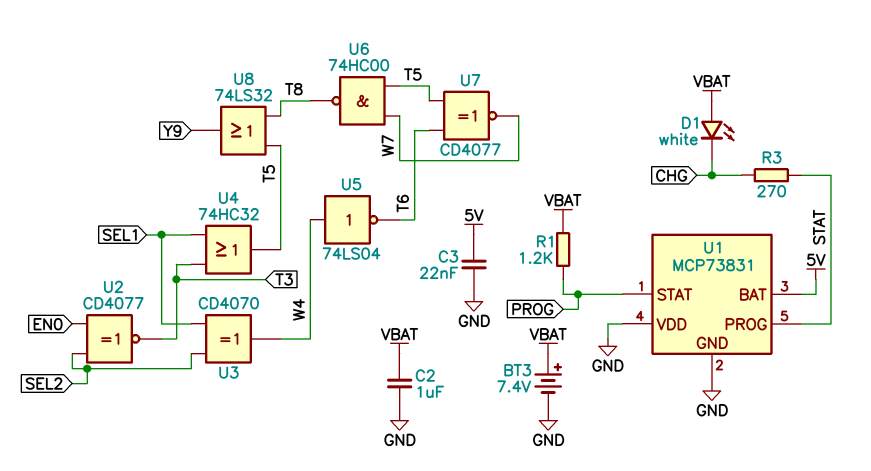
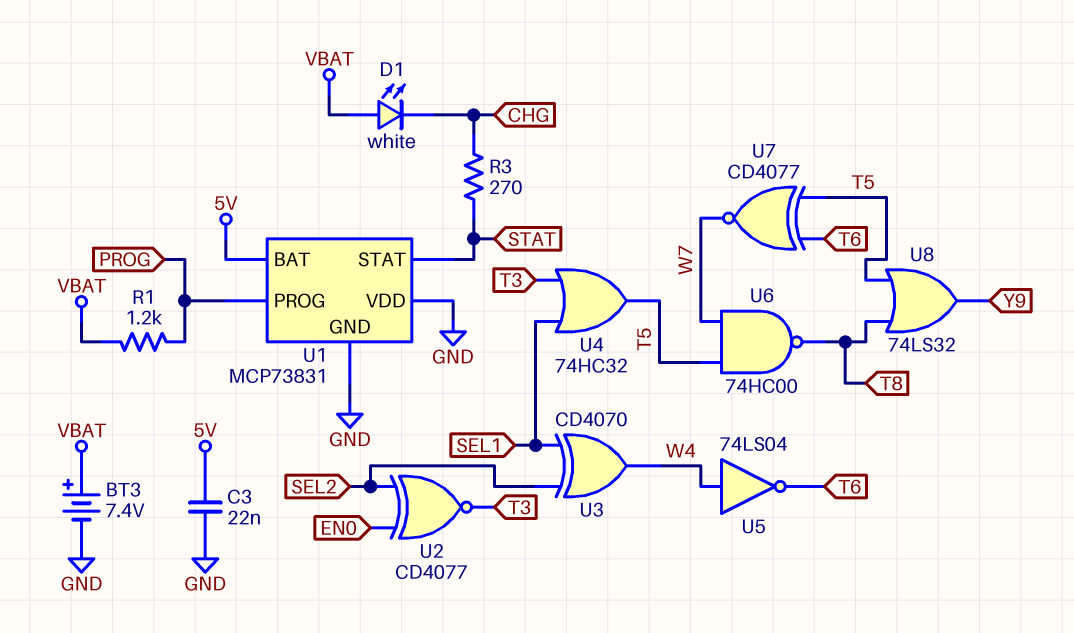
C2: 1uF (GND, VBAT) -> none
U1 pin PROG: STAT -> PROG
U1 pin STAT: PROG -> STAT

